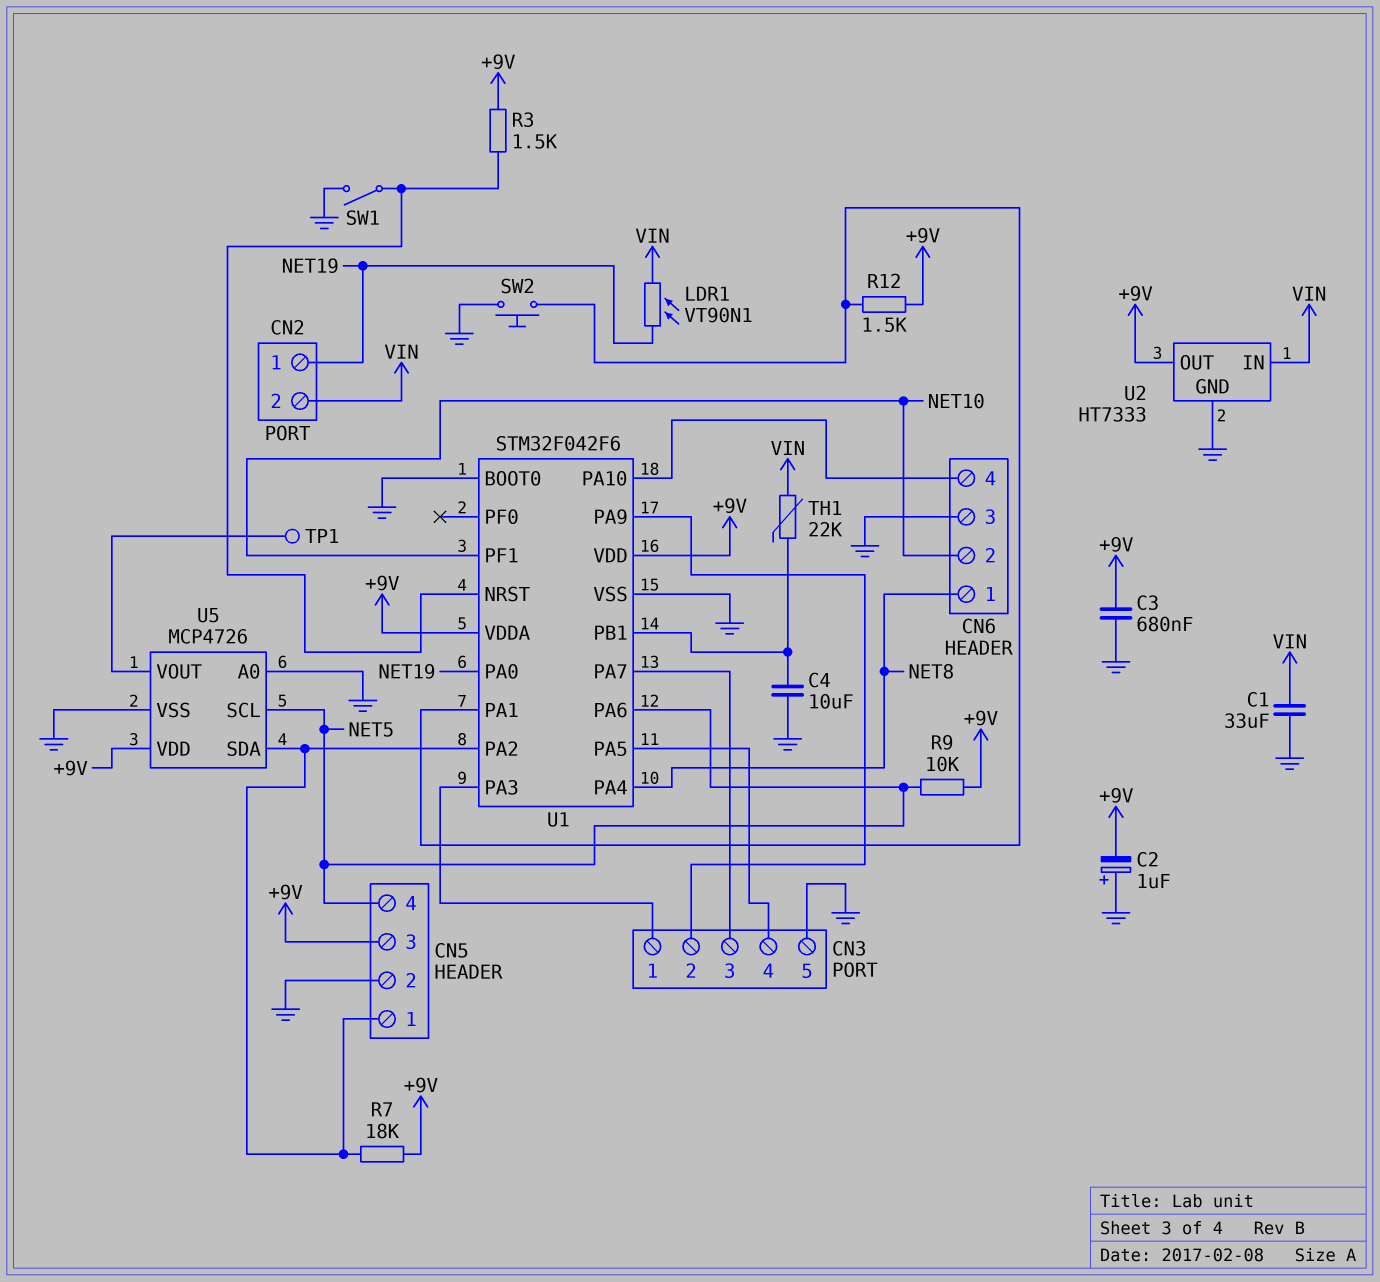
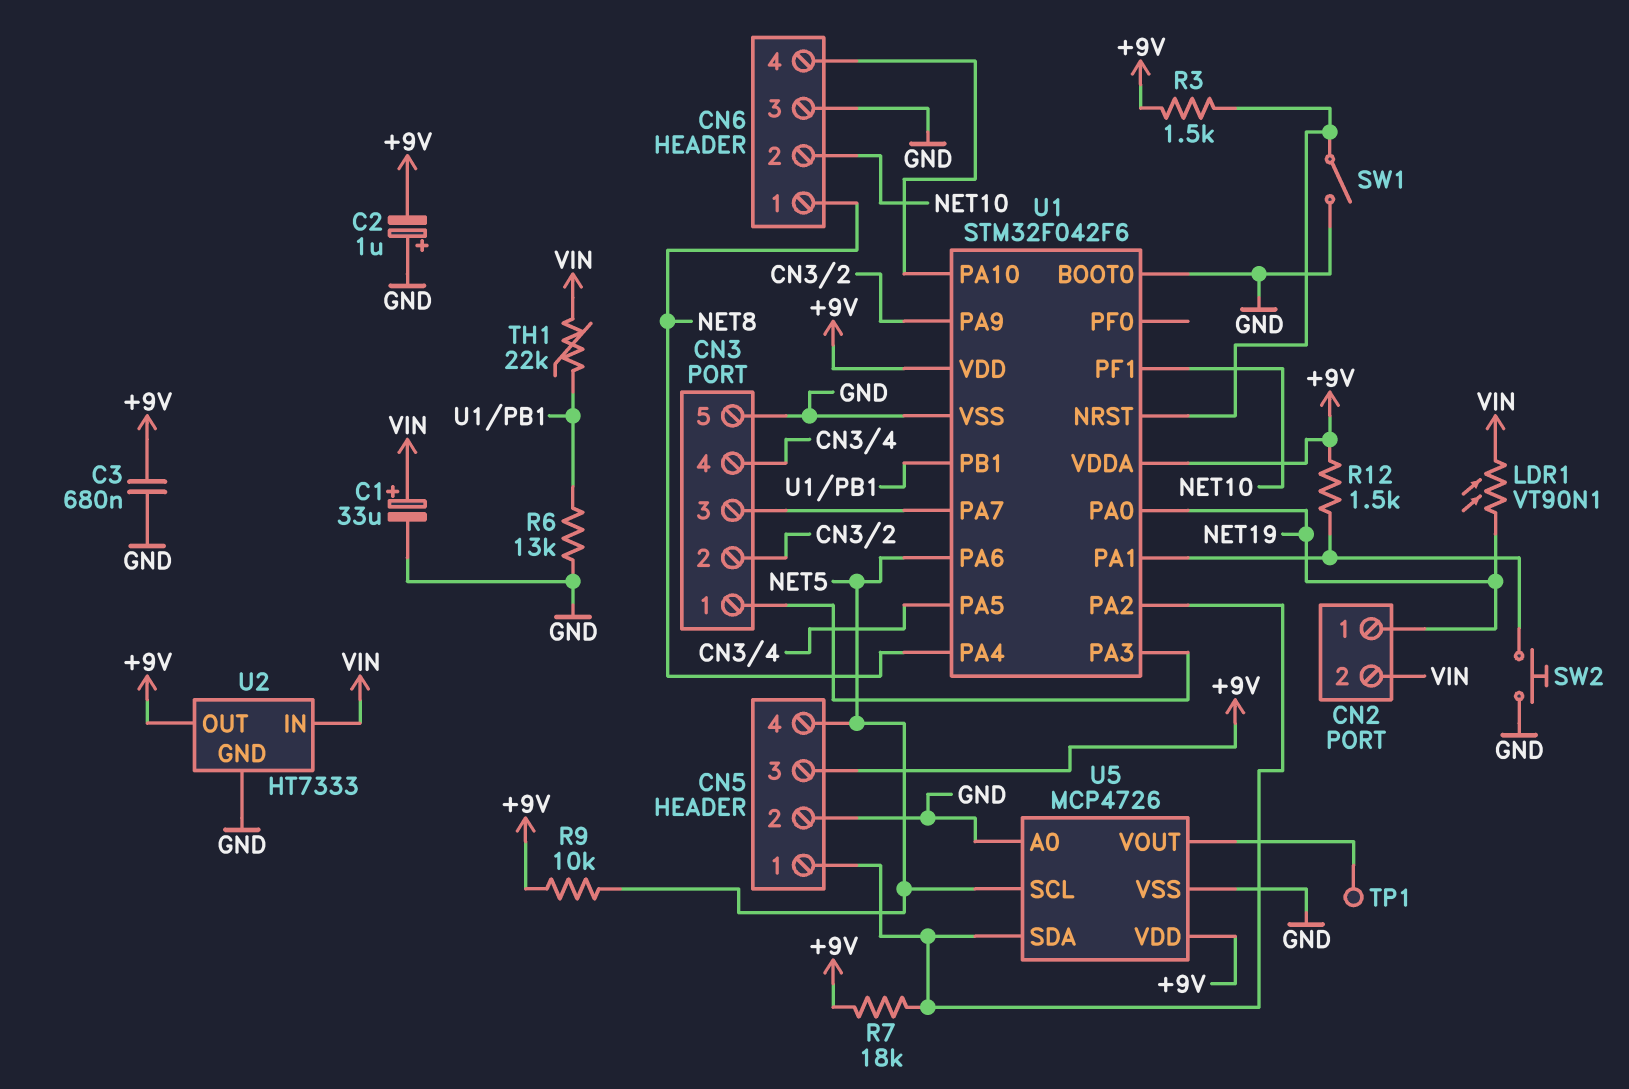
C1: 33uF (GND, VIN) -> 33uF (plus VIN, minus GND)
C4: 10uF (GND, U1/PB1) -> none
R6: none -> 13k (GND, U1/PB1)

